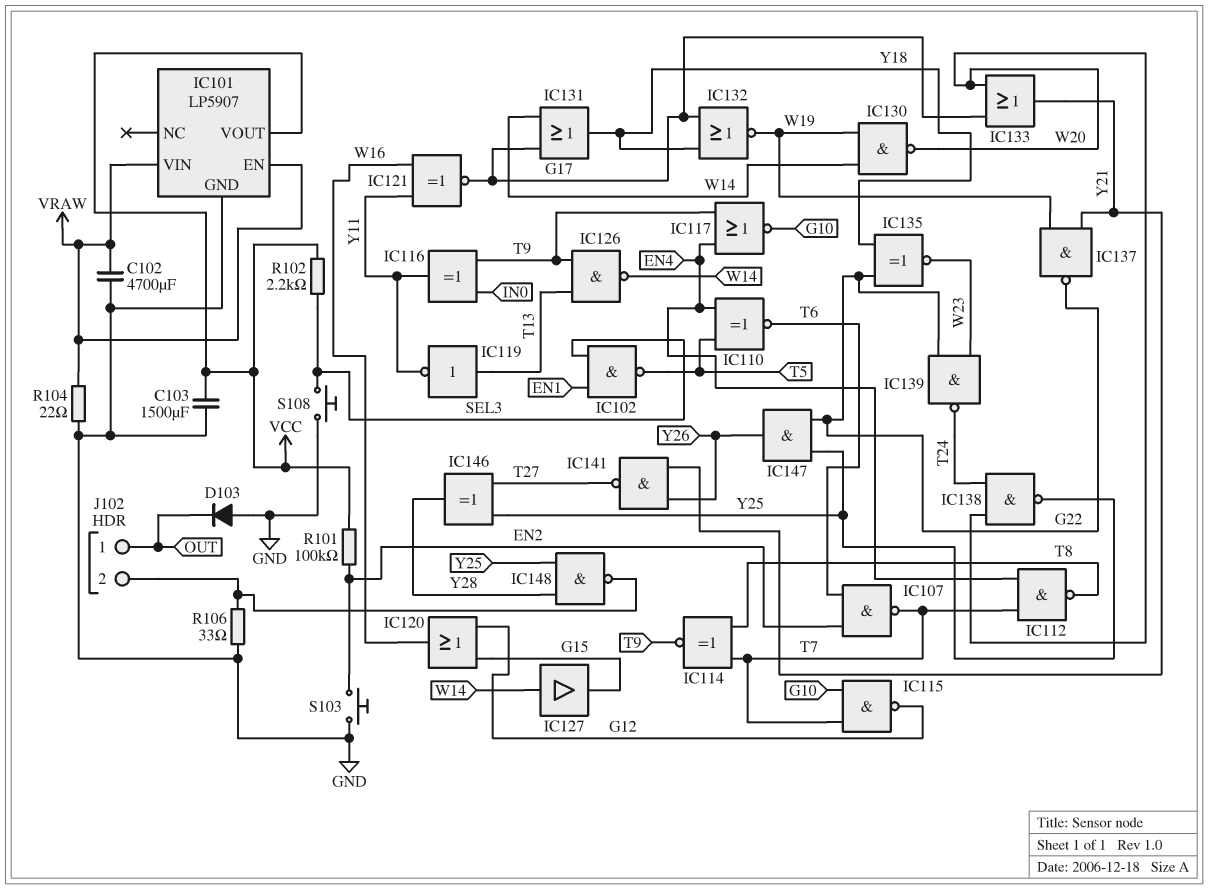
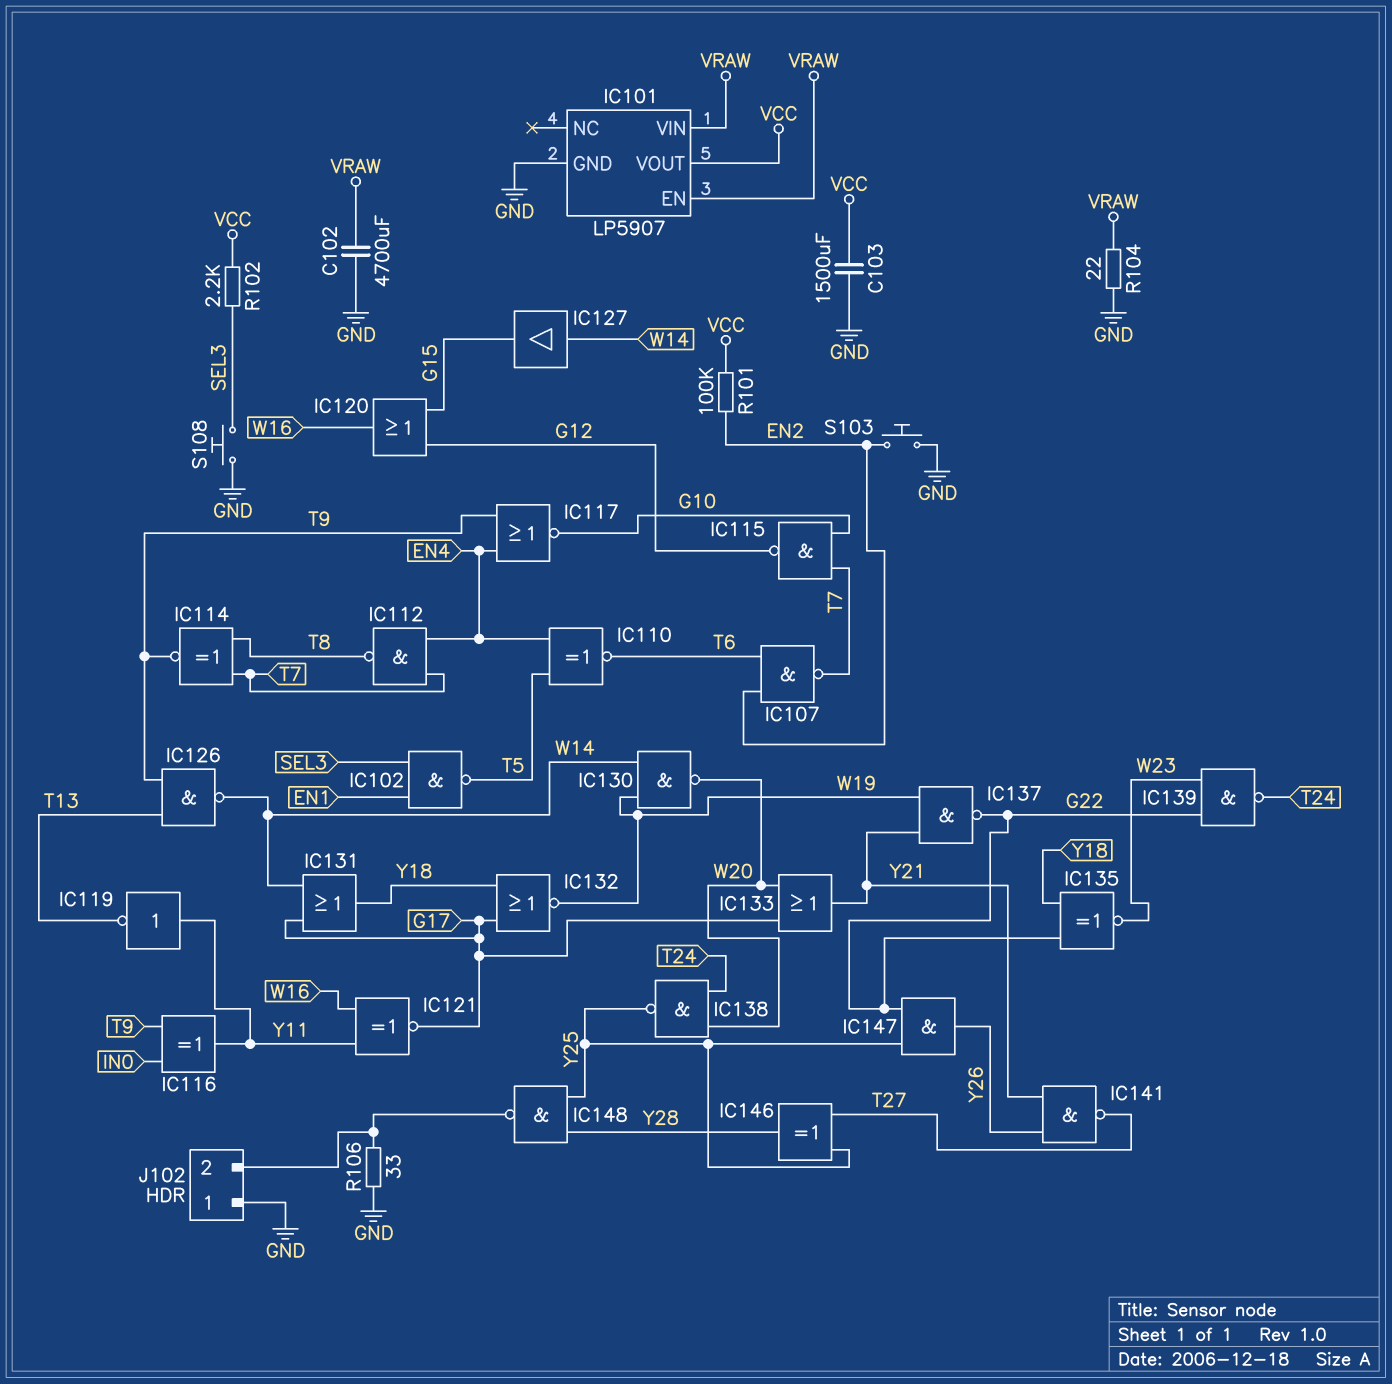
D103: diode (A GND, K OUT) -> none
IC119: NOT (in T13, out Y11) -> NOT (in Y11, out T13)
J102 pin 1: OUT -> GND

